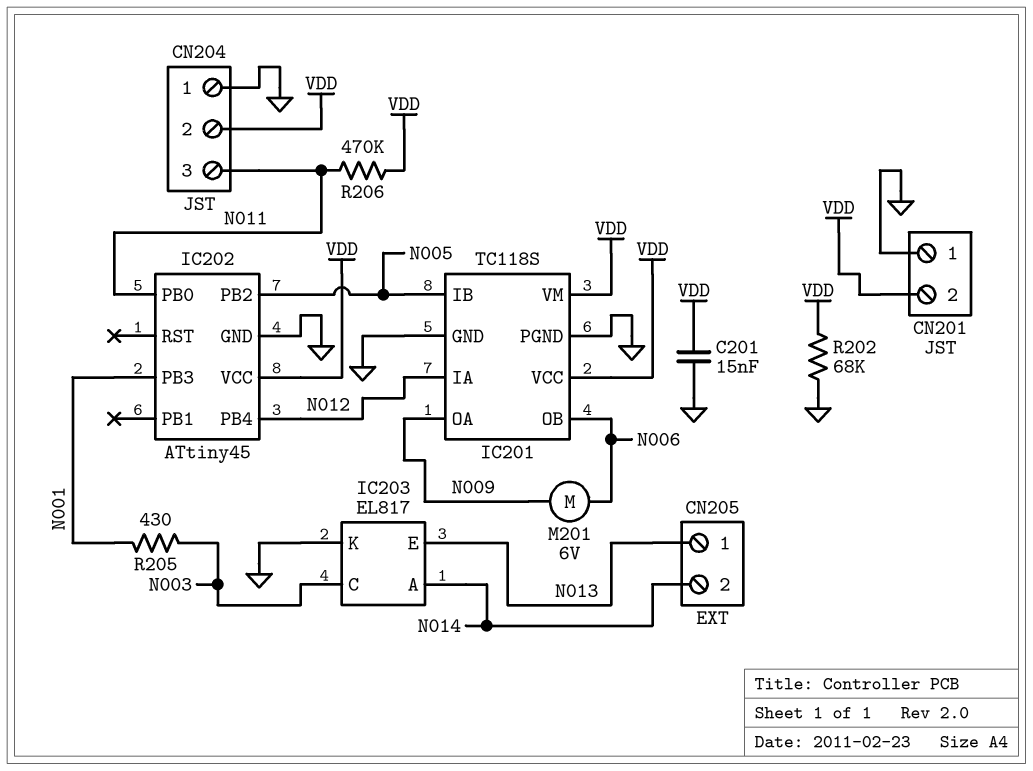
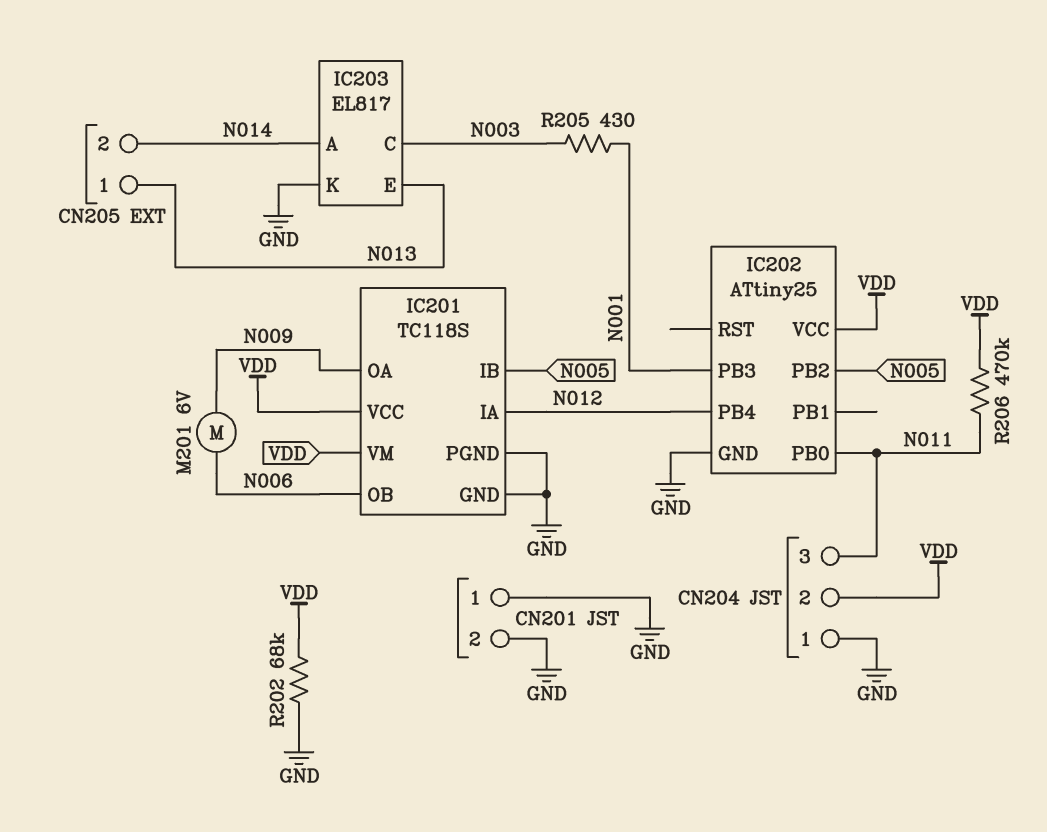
C201: 15nF (GND, VDD) -> none
CN201 pin 2: VDD -> GND
IC202: ATtiny45 -> ATtiny25

